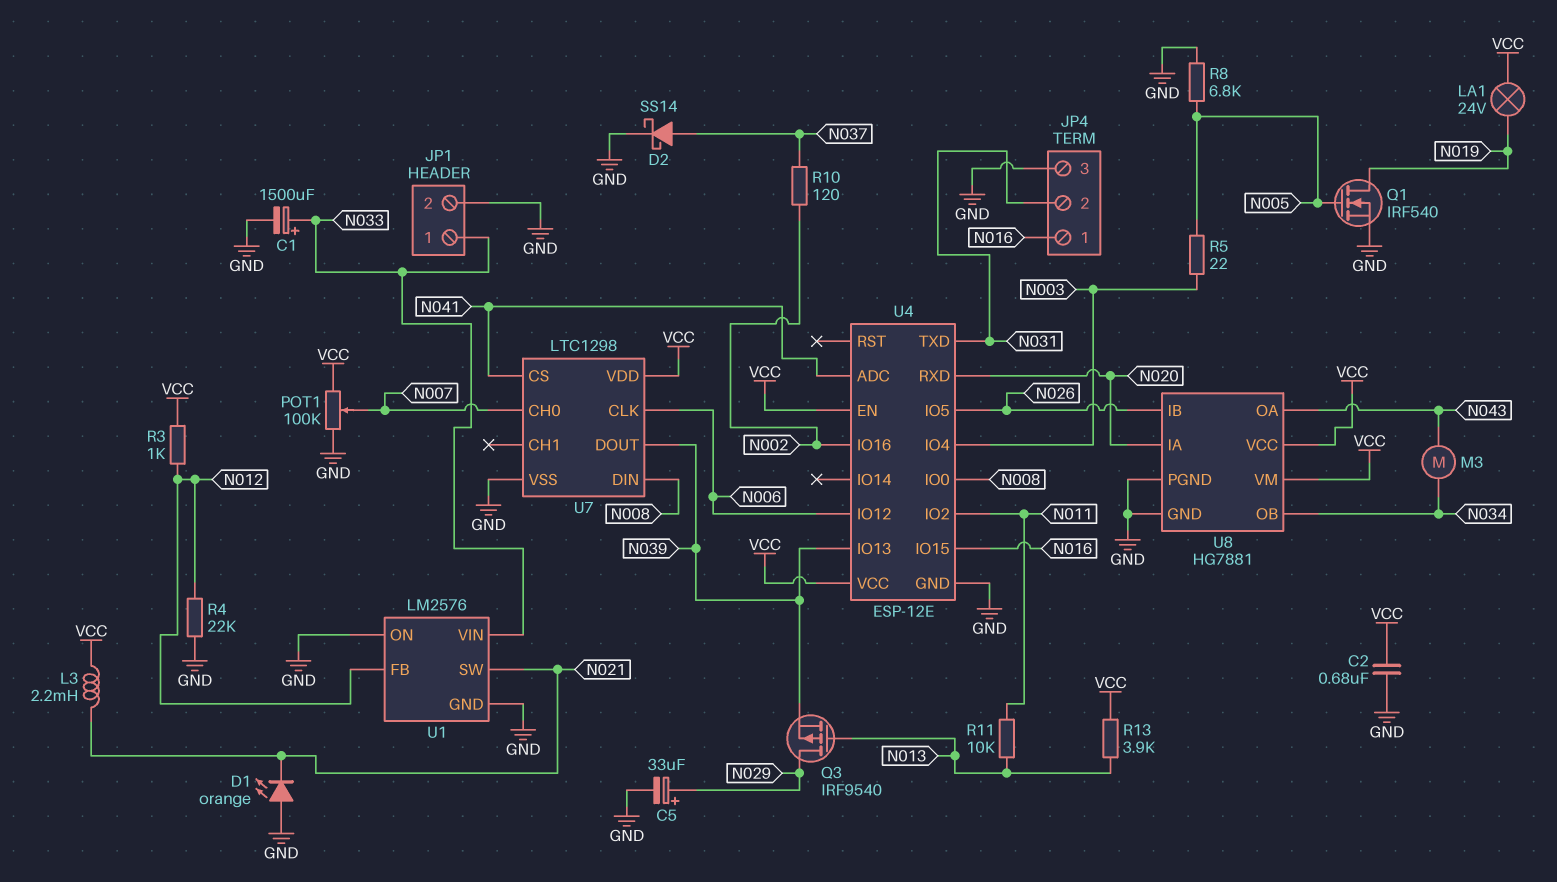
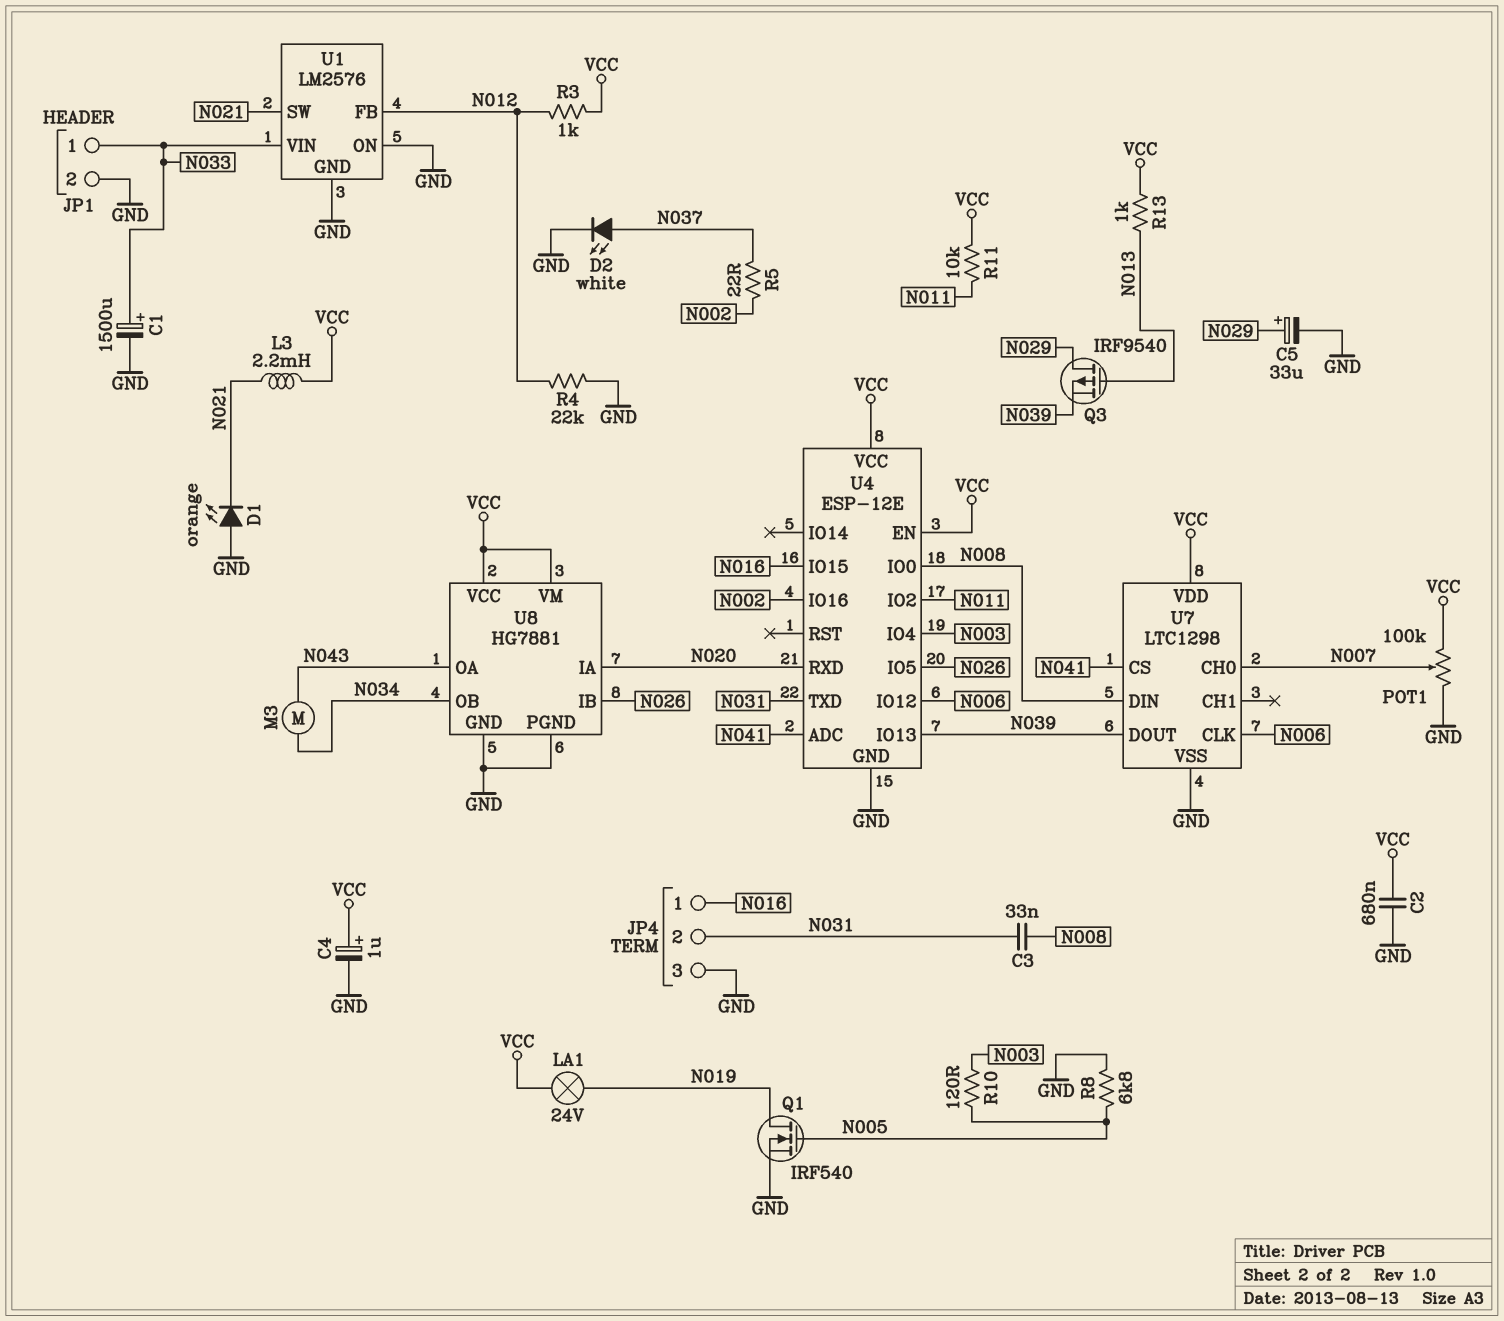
C3: none -> 33nF (N008, N031)
C4: none -> 1uF (plus VCC, minus GND)
D2: schottky SS14 (A N037, K GND) -> LED white (A N037, K GND)
R5: 22 (N003, N005) -> 22 (N002, N037)
R10: 120 (N002, N037) -> 120 (N003, N005)
R11: 10k (N011, N013) -> 10k (N011, VCC)
R13: 3.9k (N013, VCC) -> 1k (N013, VCC)

